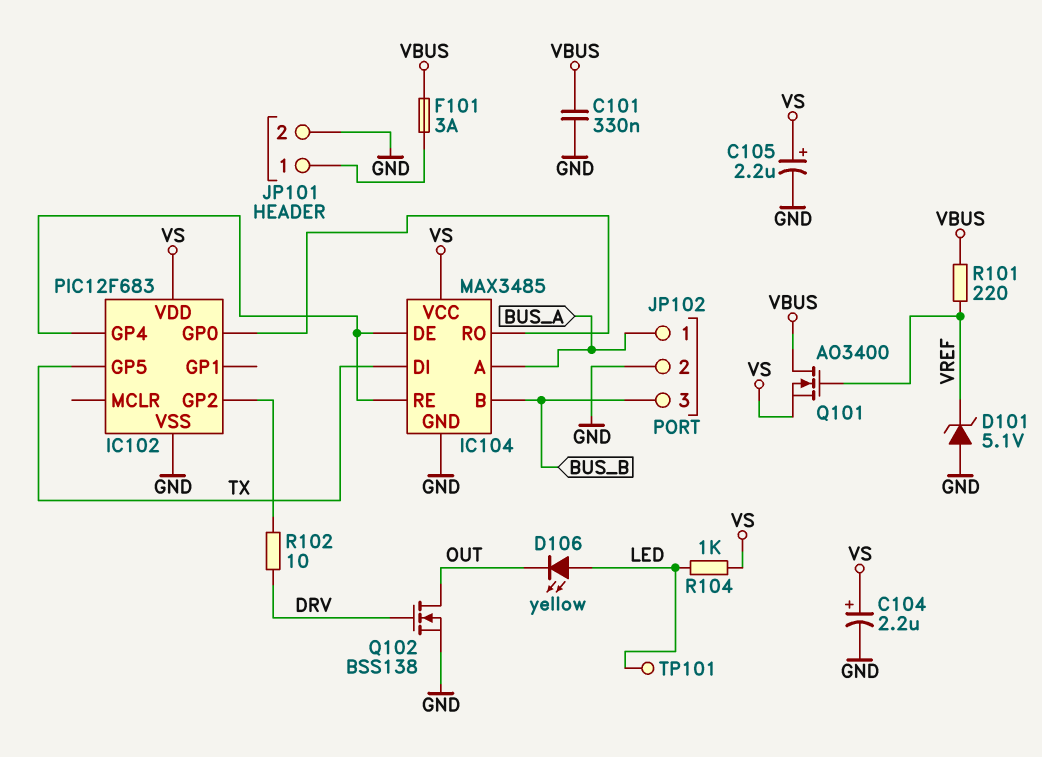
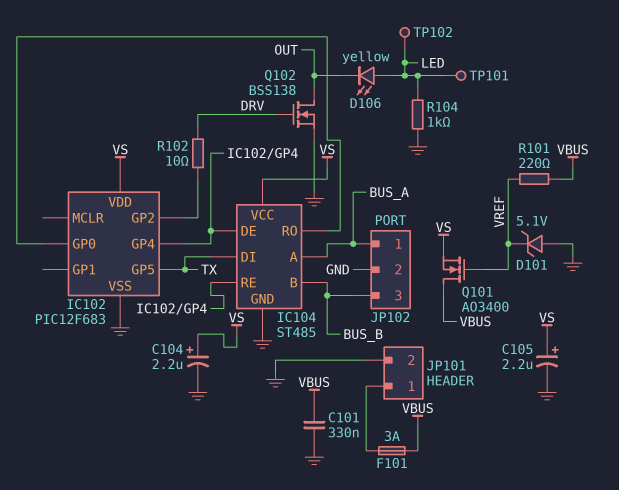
IC104: MAX3485 -> ST485
R104: 1k (LED, VS) -> 1k (GND, LED)
TP102: none -> test point (LED)

